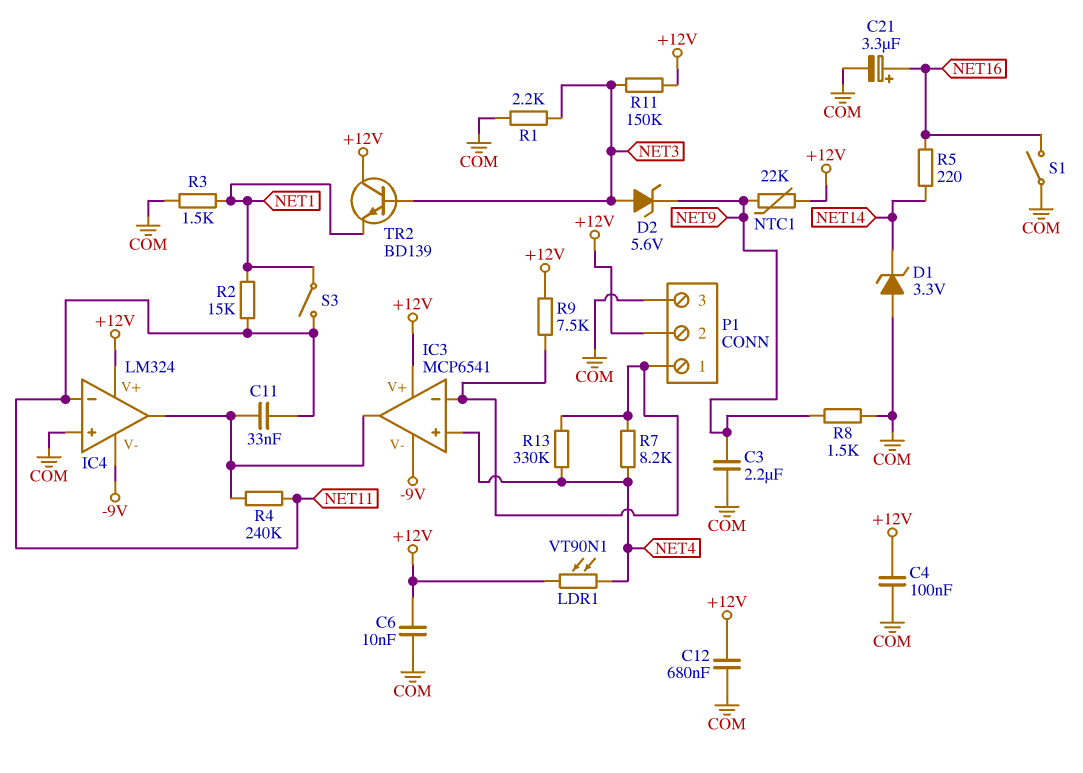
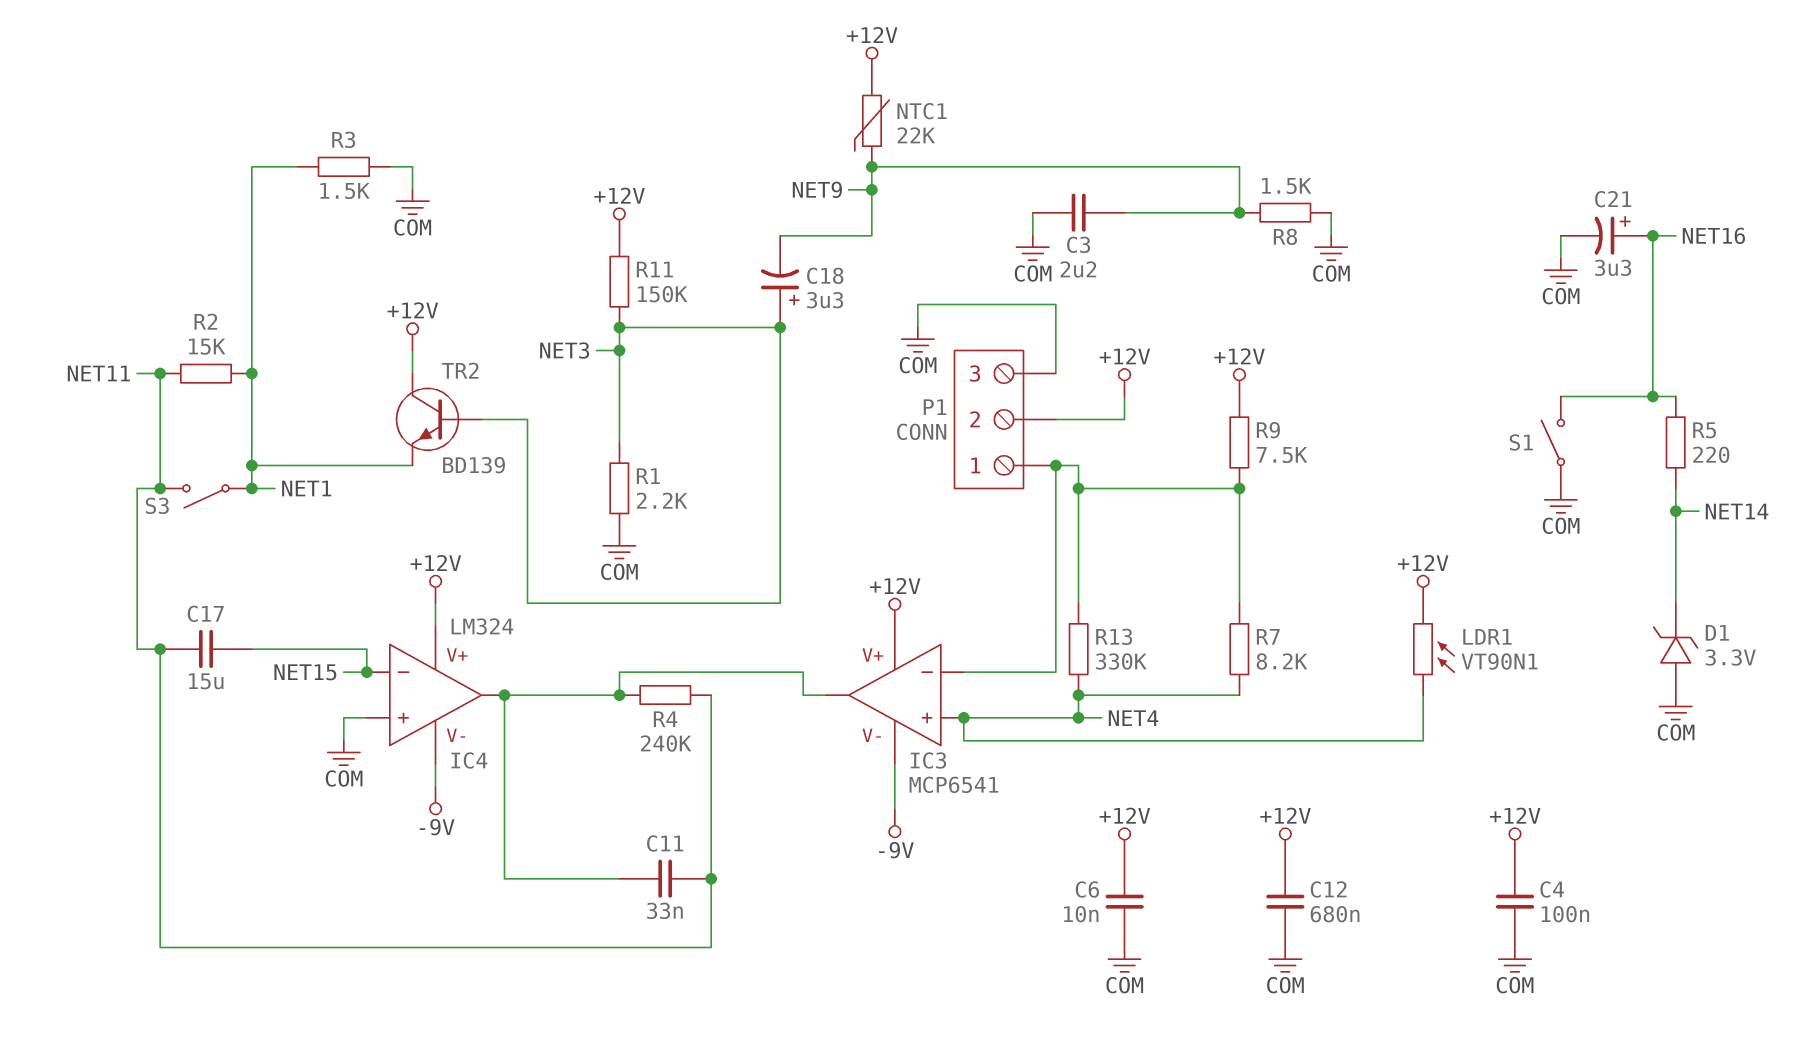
C17: none -> 15uF (NET11, NET15)
C18: none -> 3.3uF (plus NET3, minus NET9)
D2: zener 5.6V (A NET3, K NET9) -> none
IC4 pin in-: NET11 -> NET15

